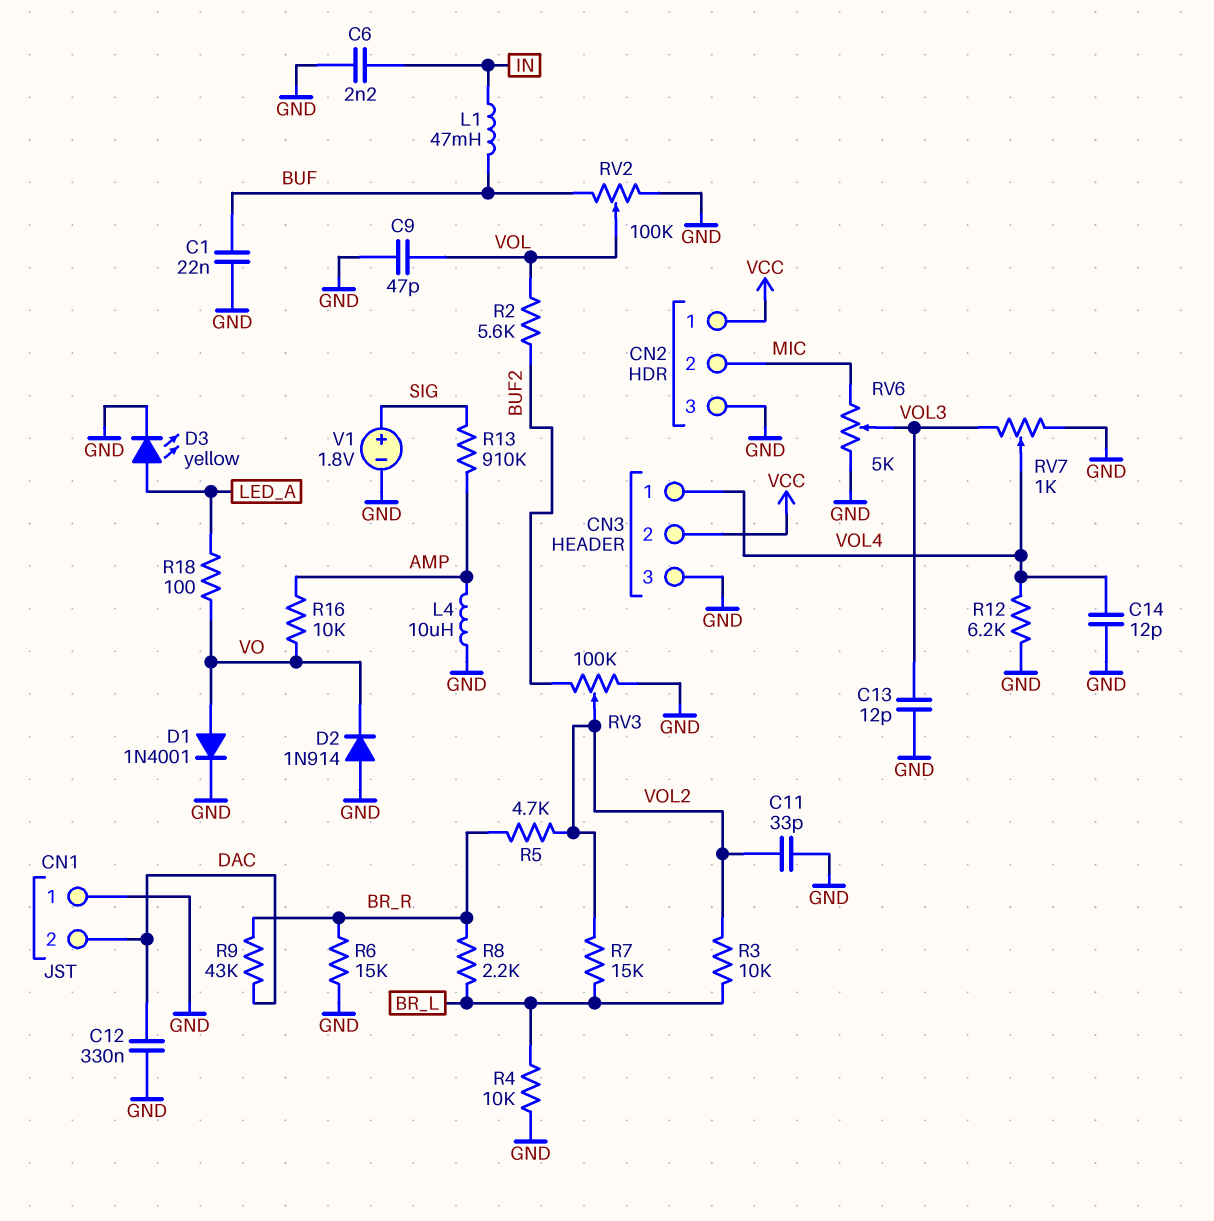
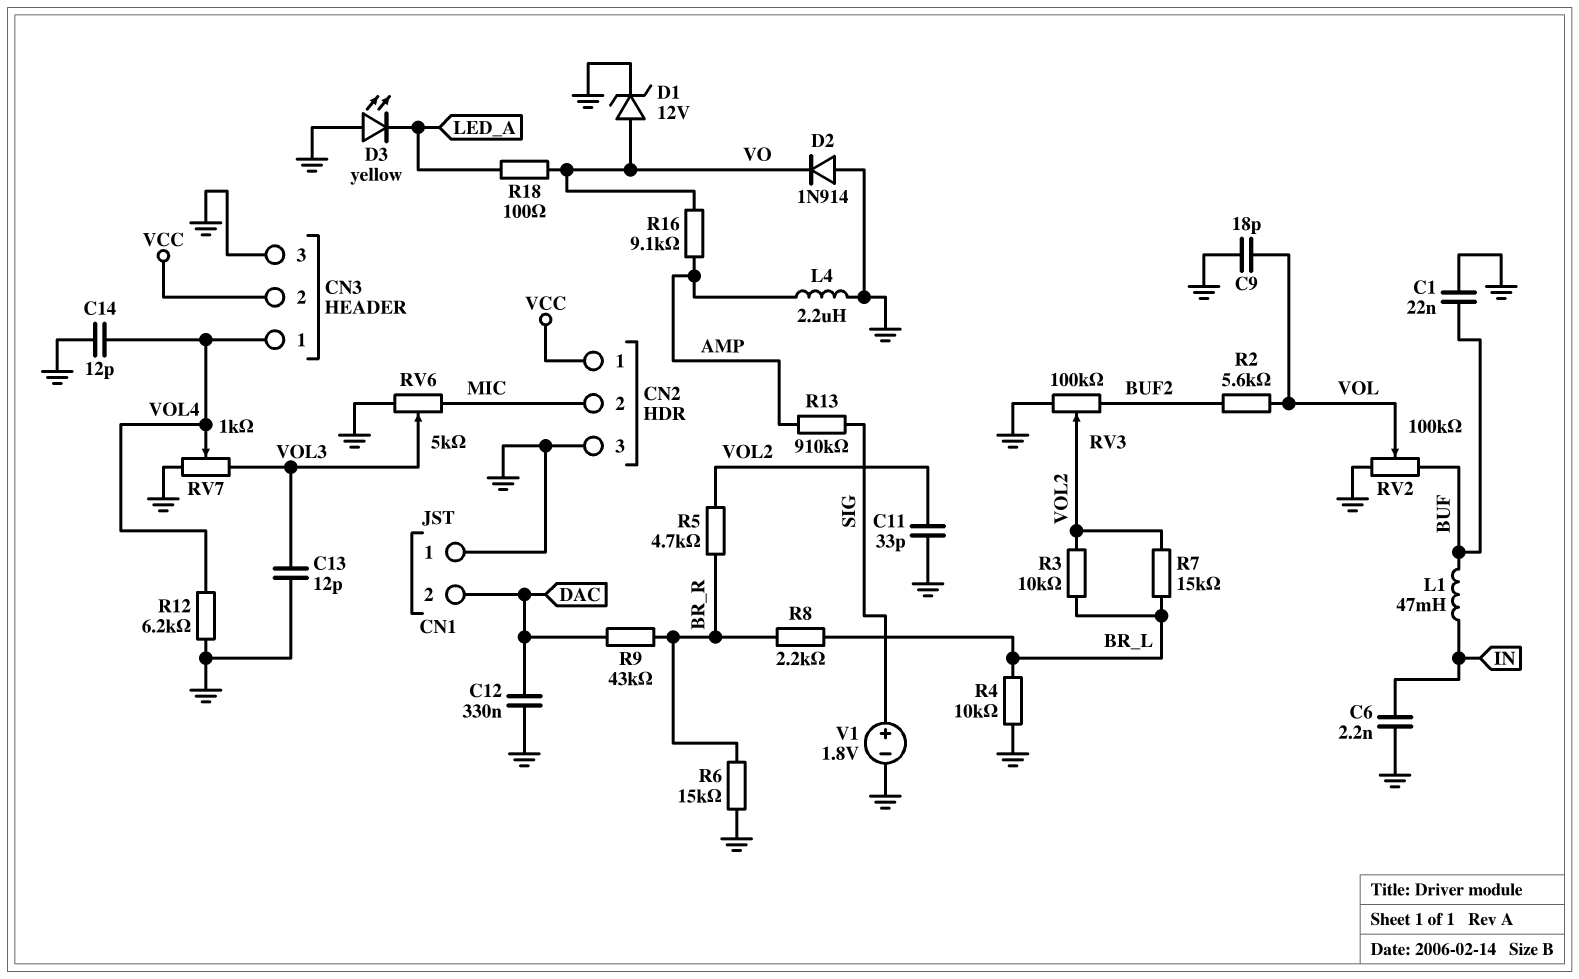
C9: 47pF (GND, VOL) -> 18pF (GND, VOL)
D1: diode 1N4001 (A VO, K GND) -> zener 12V (A VO, K GND)
D3: LED yellow (A LED_A, K GND) -> LED yellow (A GND, K LED_A)
L4: 10uH (AMP, GND) -> 2.2uH (AMP, GND)
R16: 10k (AMP, VO) -> 9.1k (AMP, VO)

